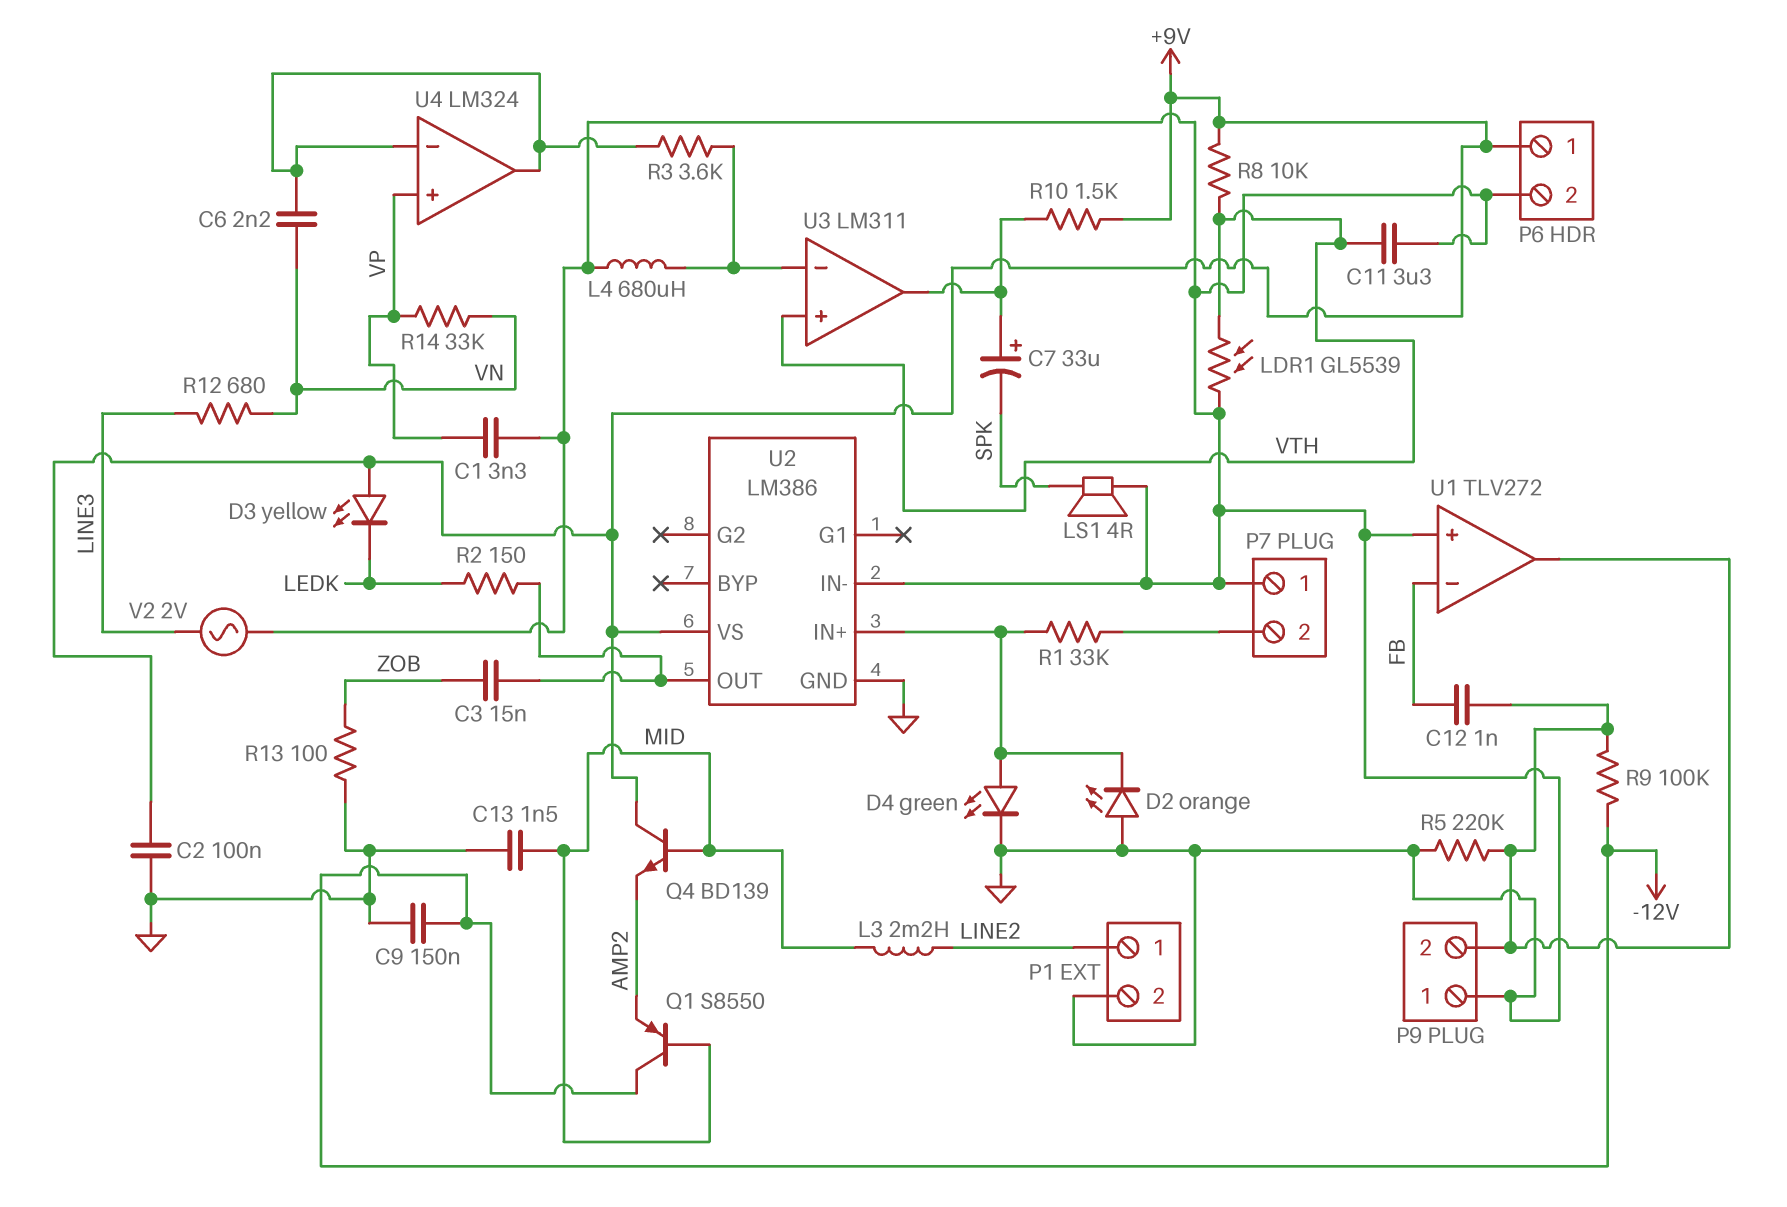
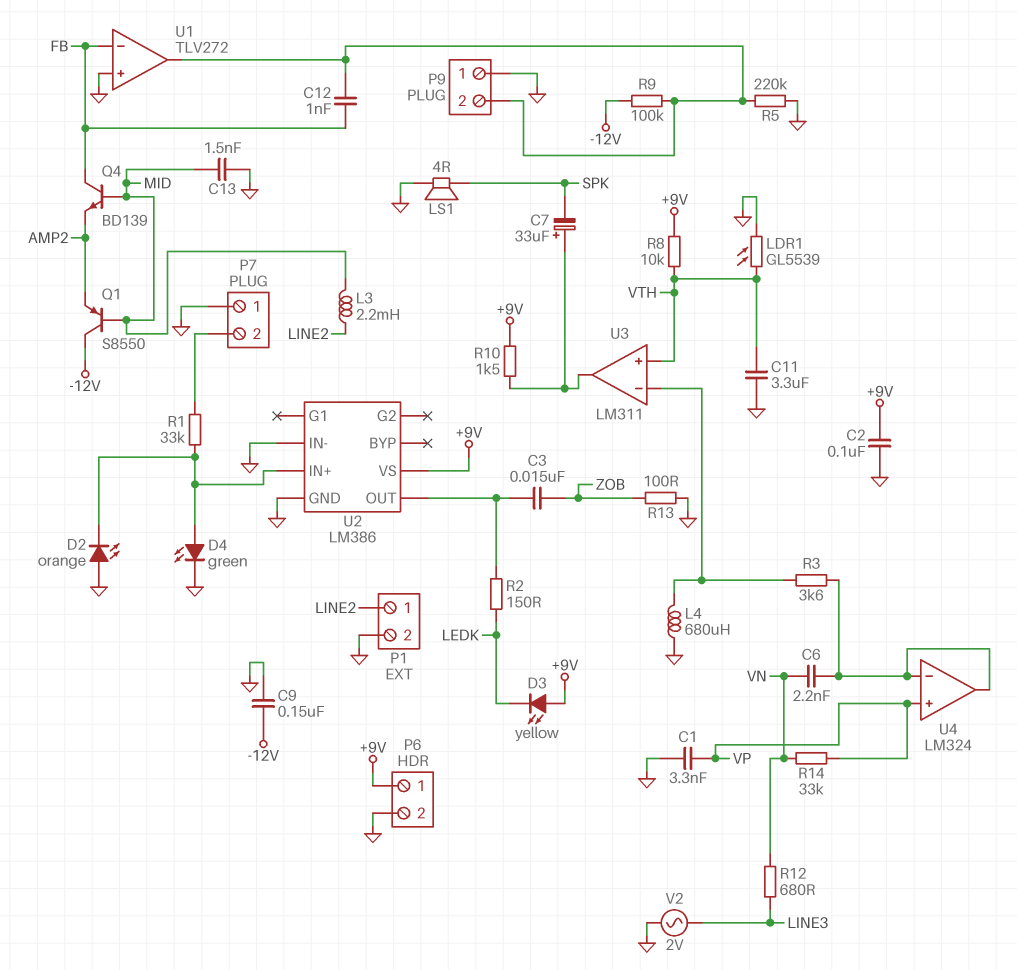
Q4: NPN BD139 (B MID, C +9V, E AMP2) -> NPN BD139 (B MID, C FB, E AMP2)

